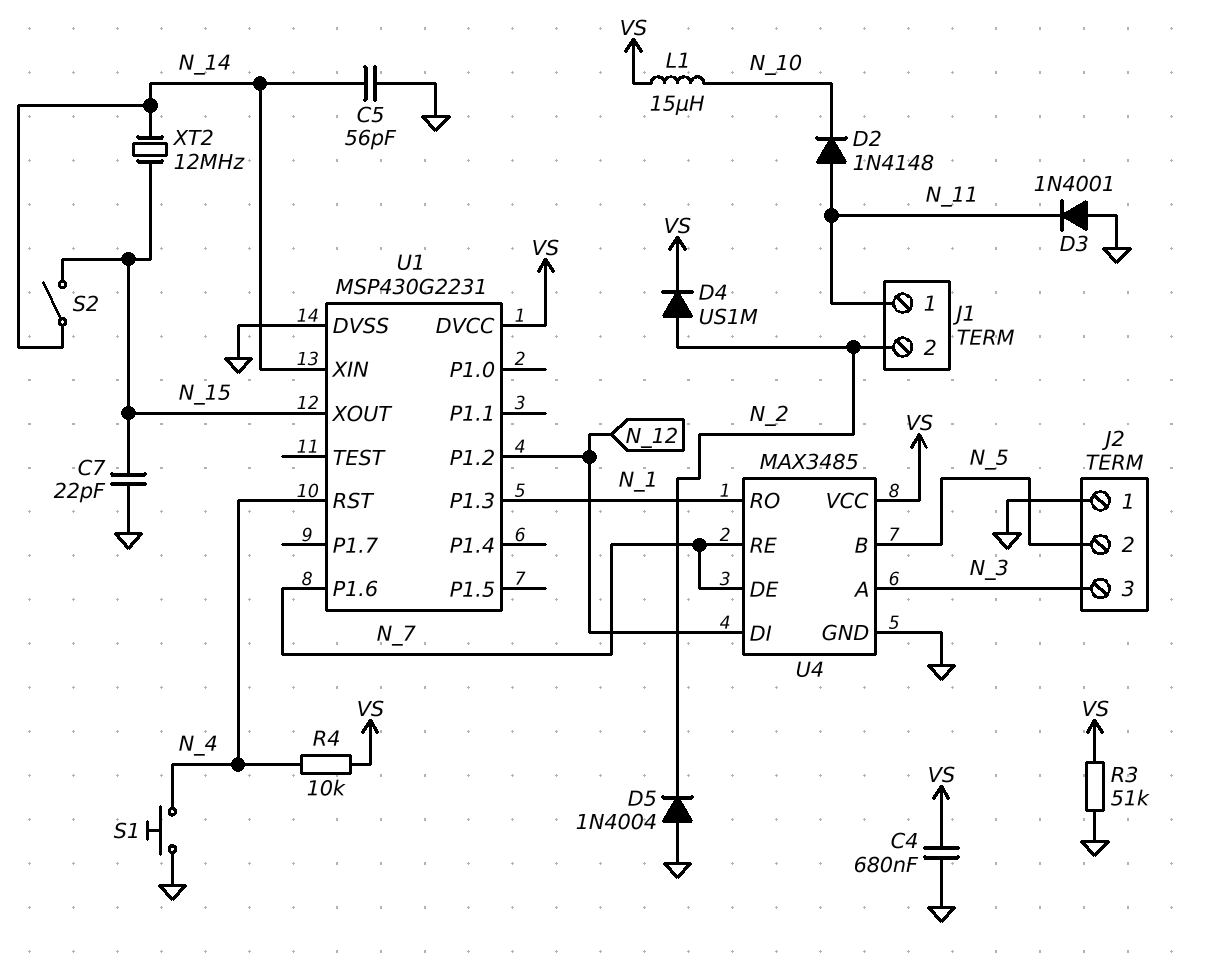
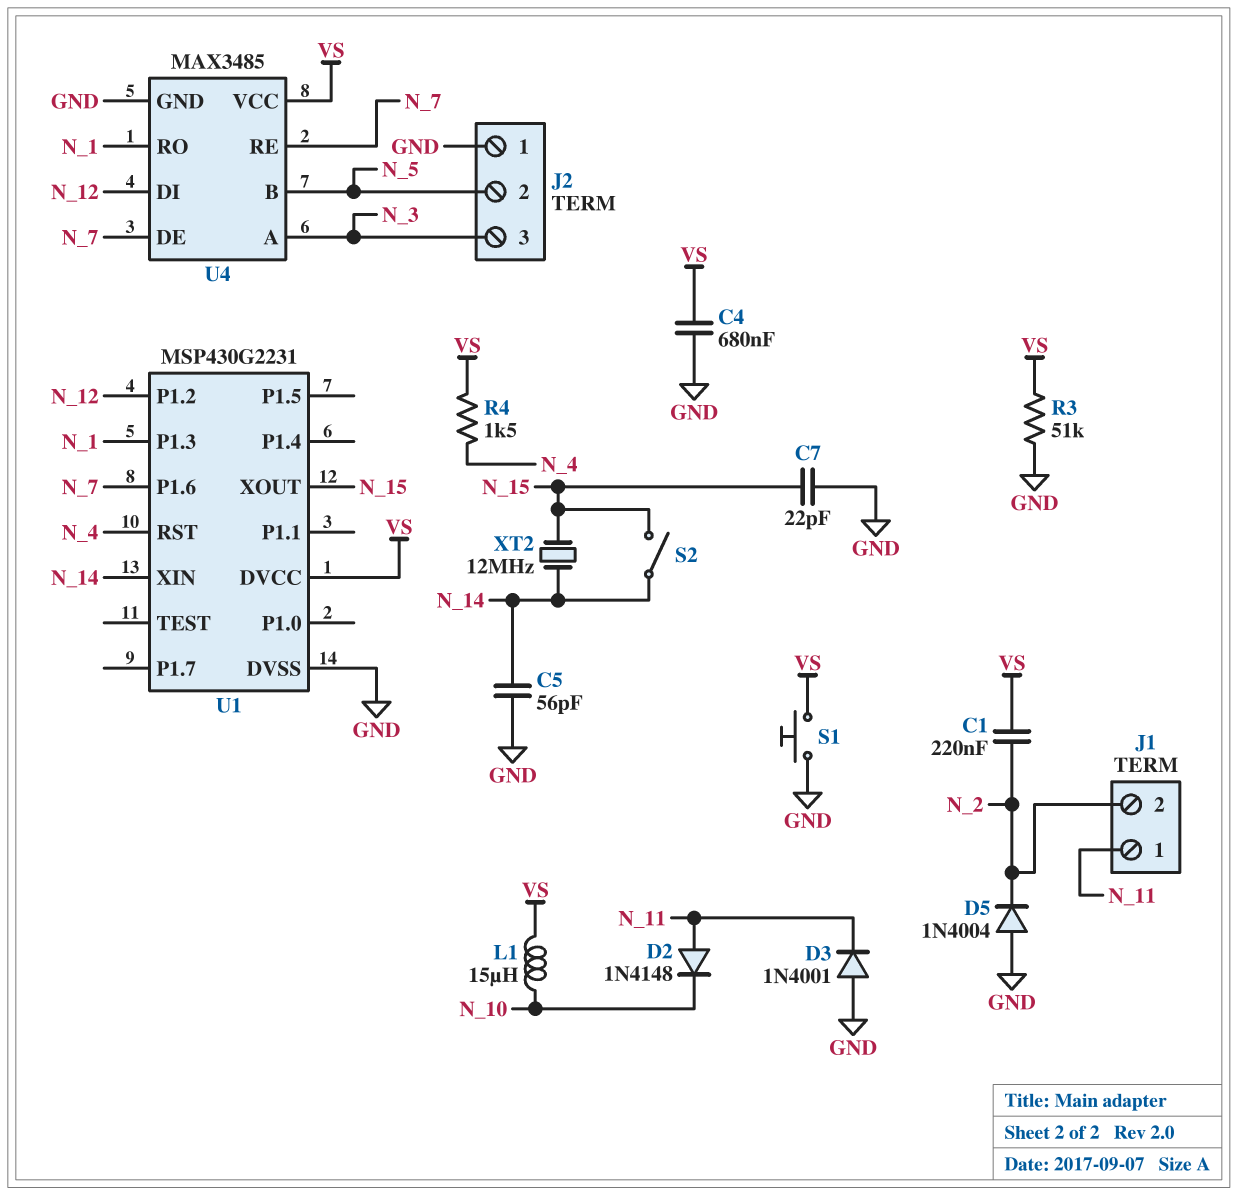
C1: none -> 220nF (N_2, VS)
D4: diode US1M (A N_2, K VS) -> none
R4: 10k (N_4, VS) -> 1.5k (N_4, VS)
S1: button (GND, N_4) -> button (GND, VS)

